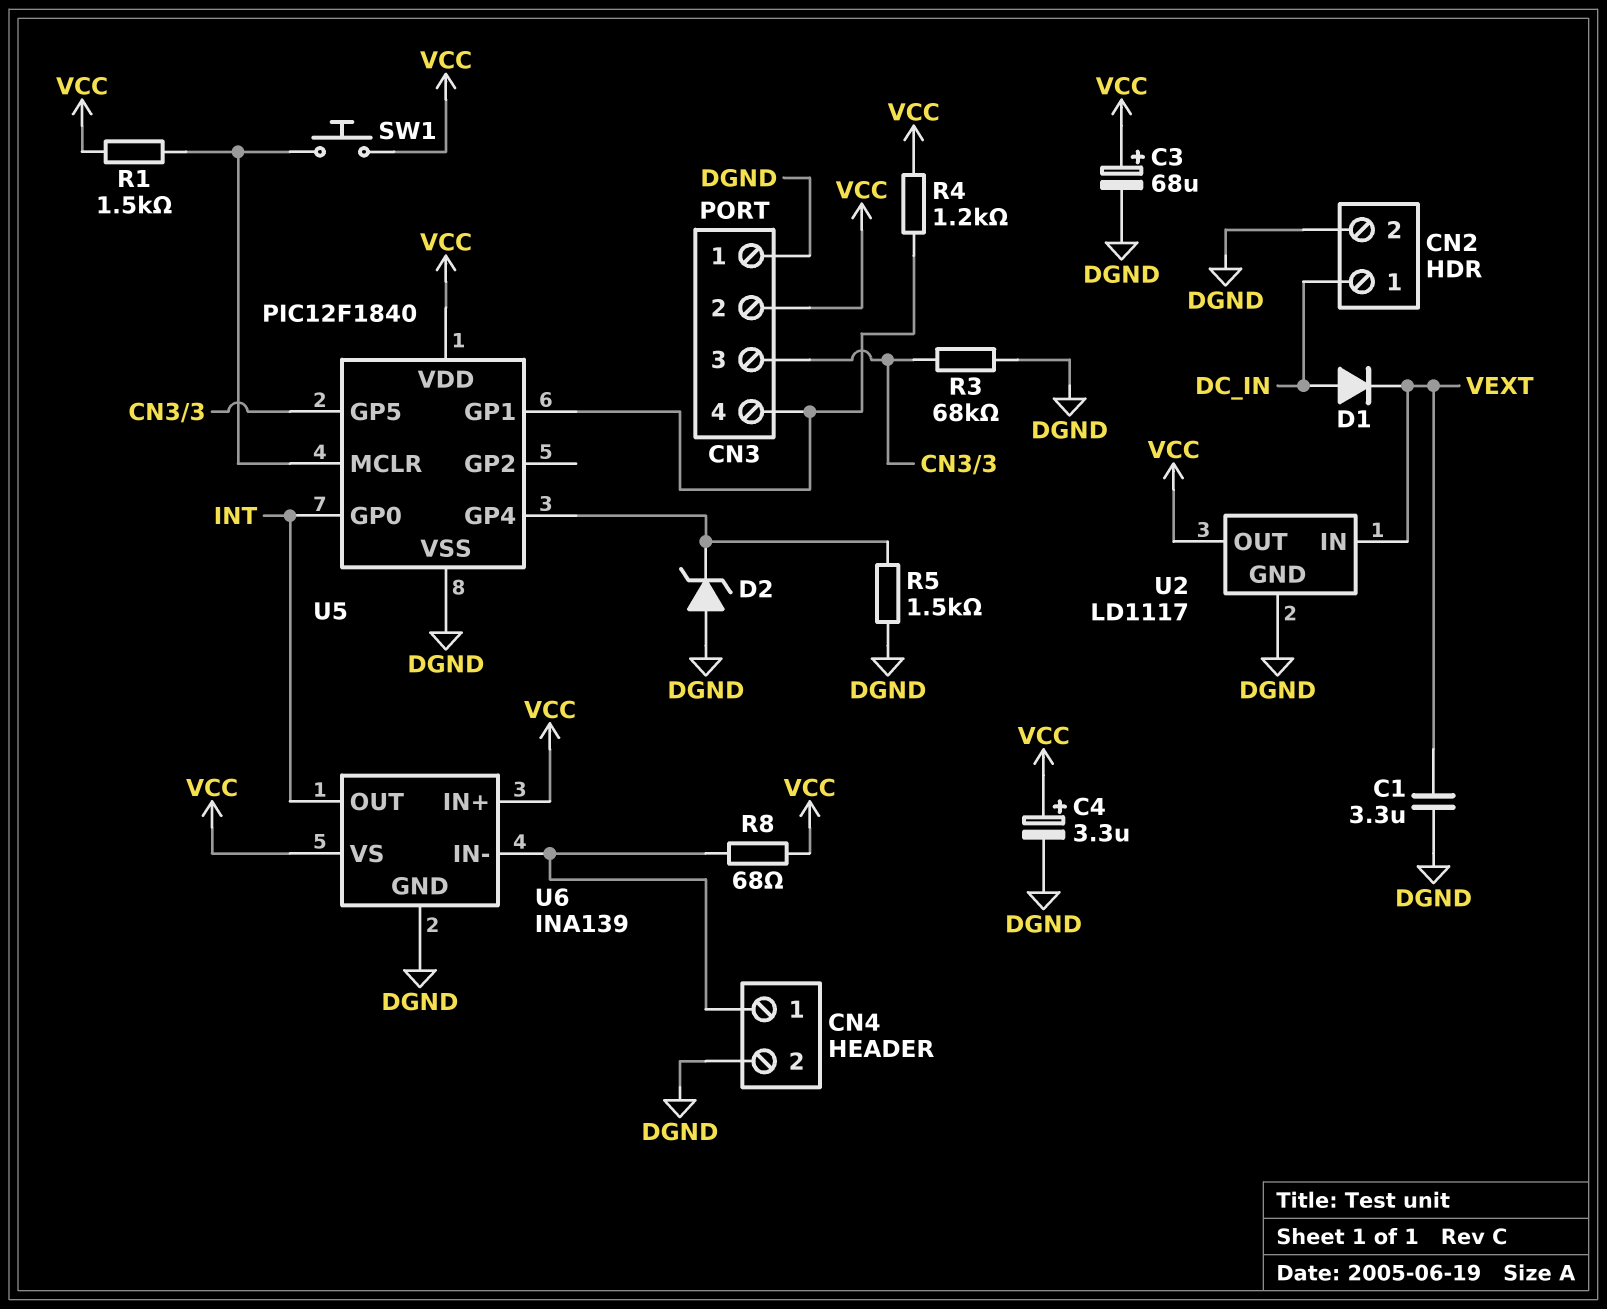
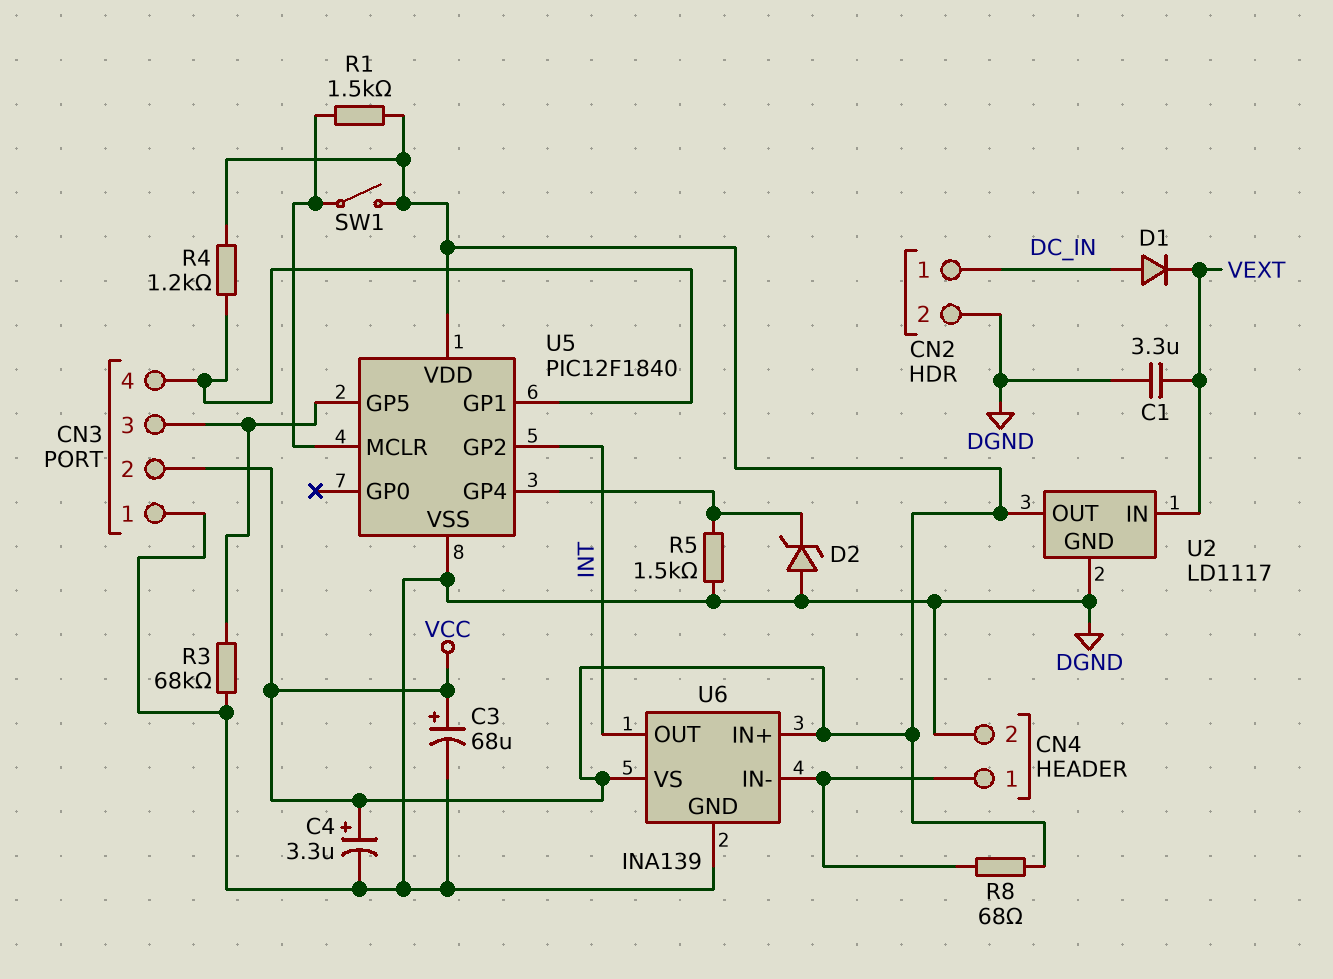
SW1: button (U5/MCLR, VCC) -> switch (U5/MCLR, VCC)
U5 pin GP0: INT -> none
U5 pin GP2: none -> INT

